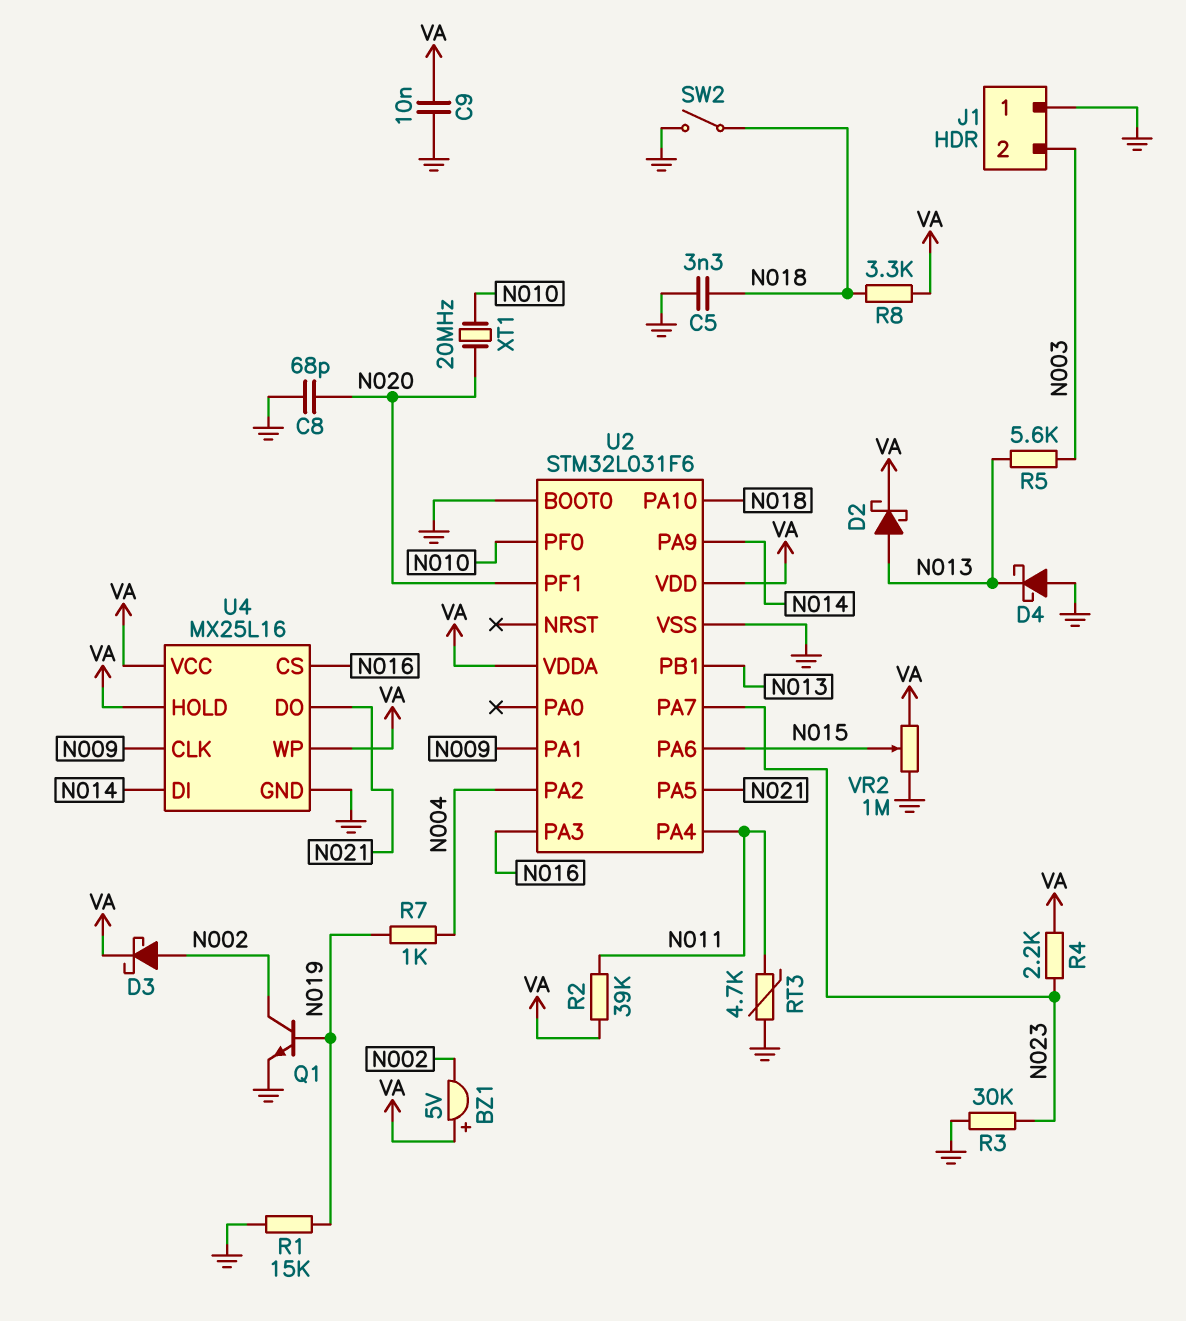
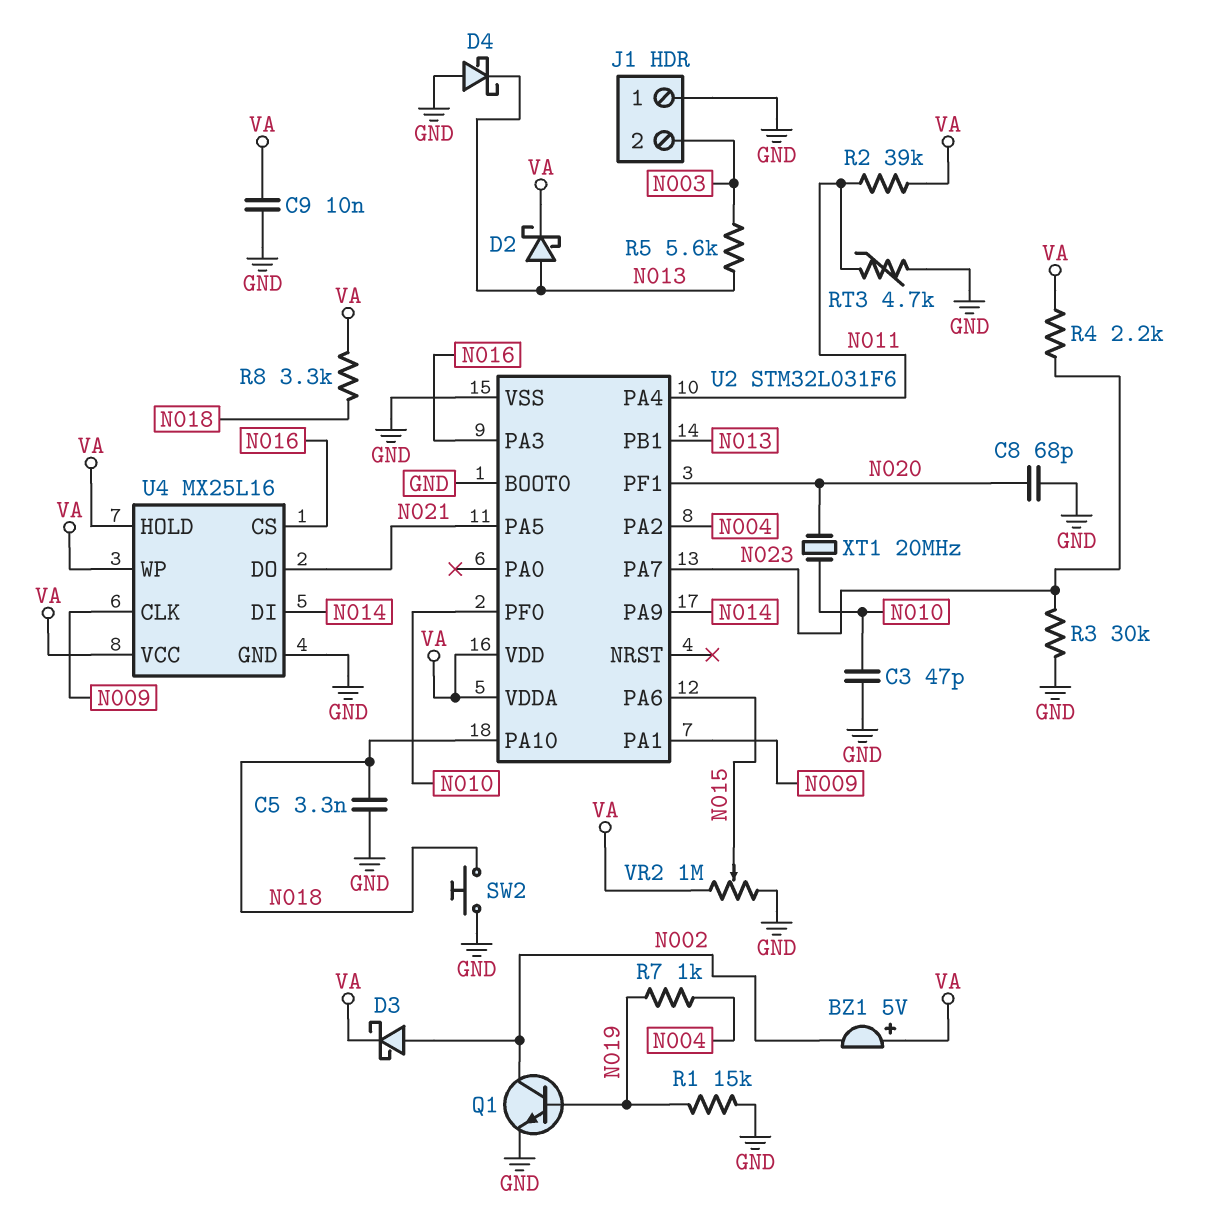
C3: none -> 47pF (GND, N010)
SW2: switch (GND, N018) -> button (GND, N018)

